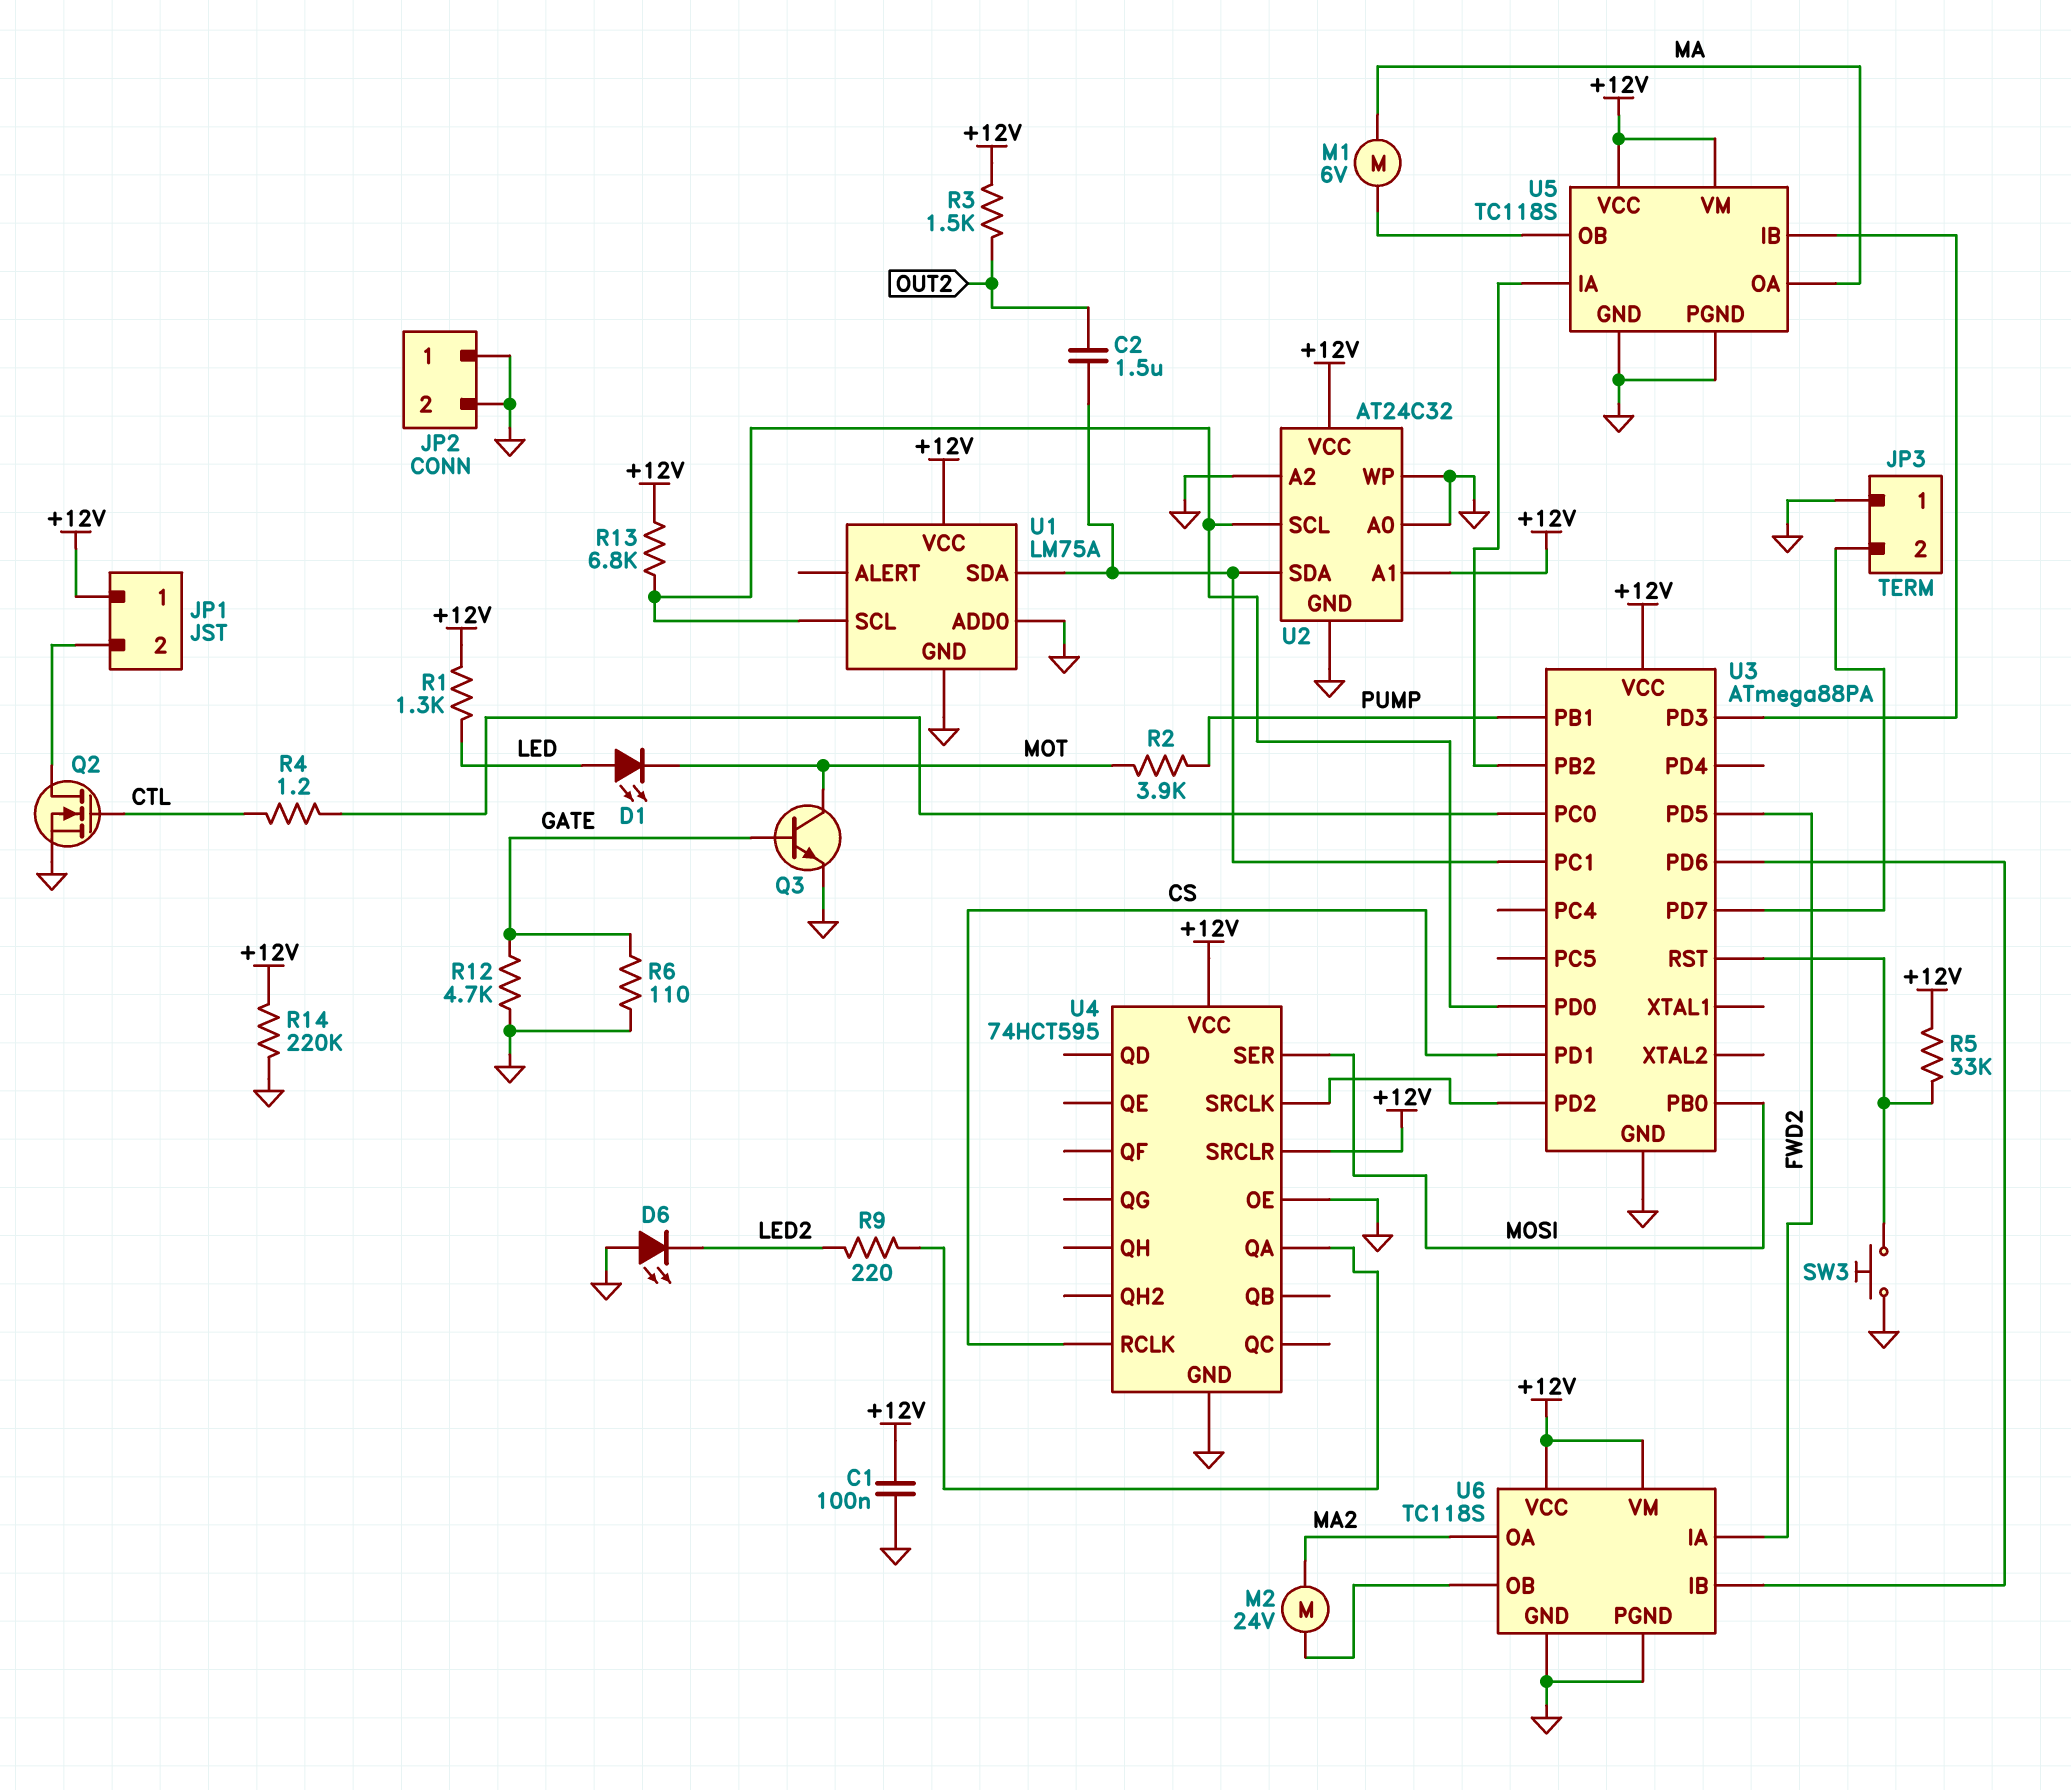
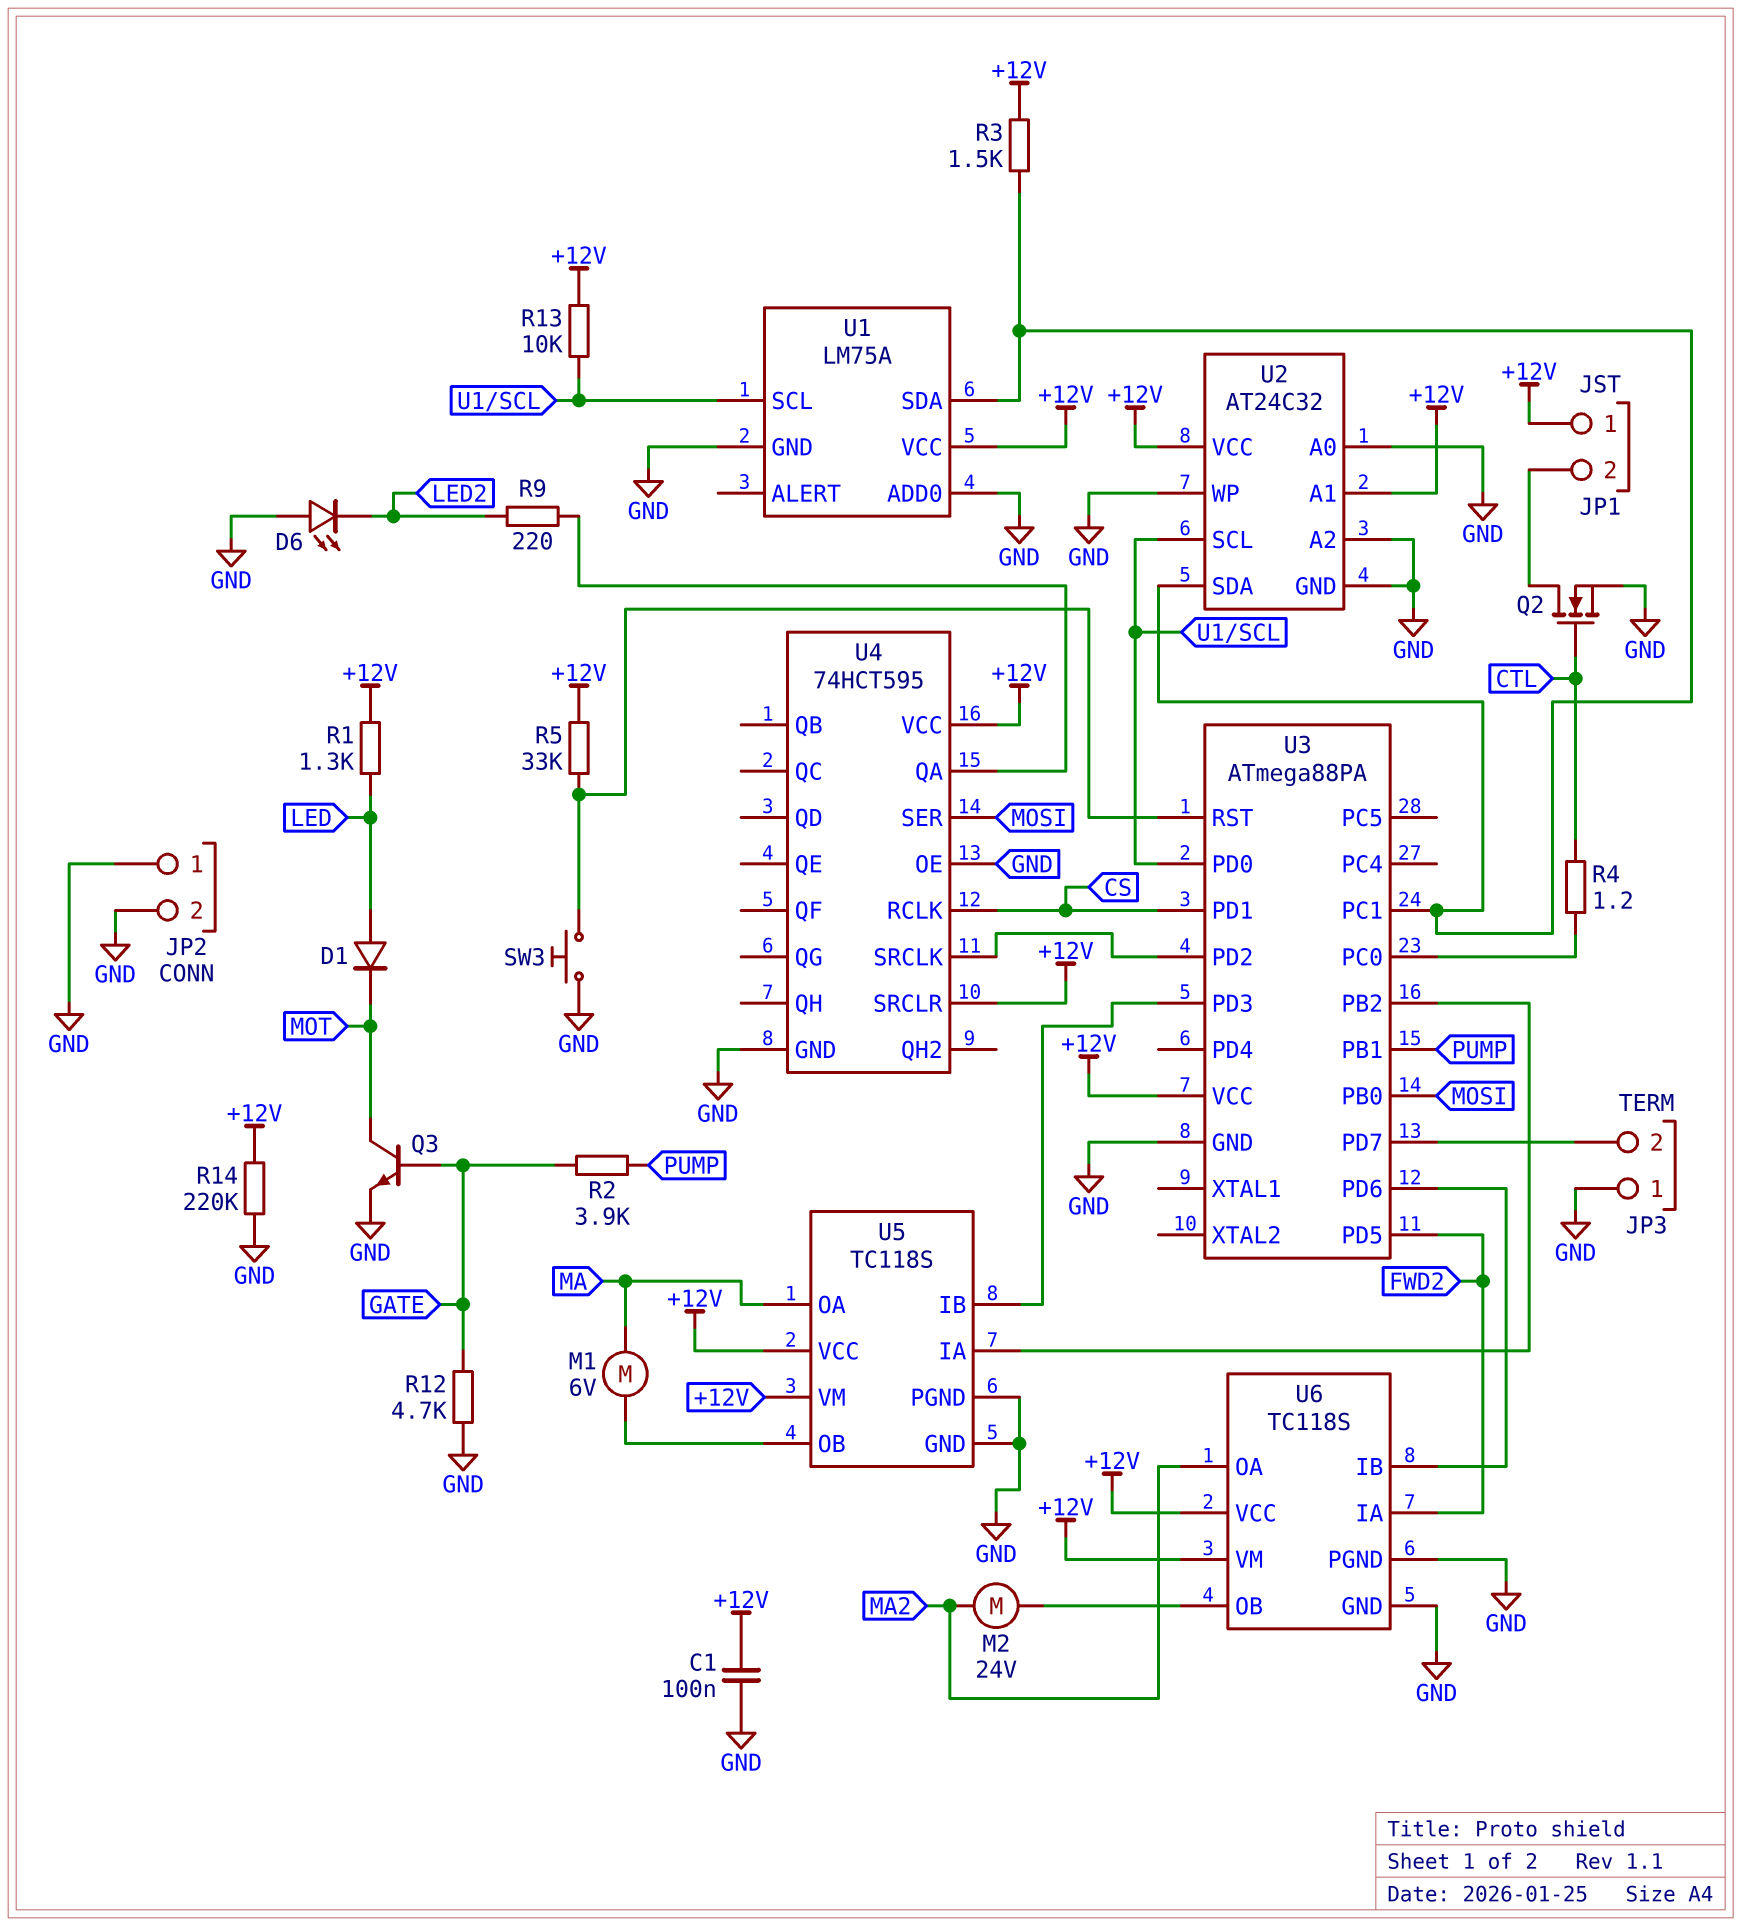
C2: 1.5uF (OUT2, U1/SDA) -> none
D1: LED (A LED, K MOT) -> diode (A LED, K MOT)
R2: 3.9k (MOT, PUMP) -> 3.9k (GATE, PUMP)
R3: 1.5k (+12V, OUT2) -> 1.5k (+12V, U1/SDA)
R6: 110 (GATE, GND) -> none
R13: 6.8k (+12V, U1/SCL) -> 10k (+12V, U1/SCL)

